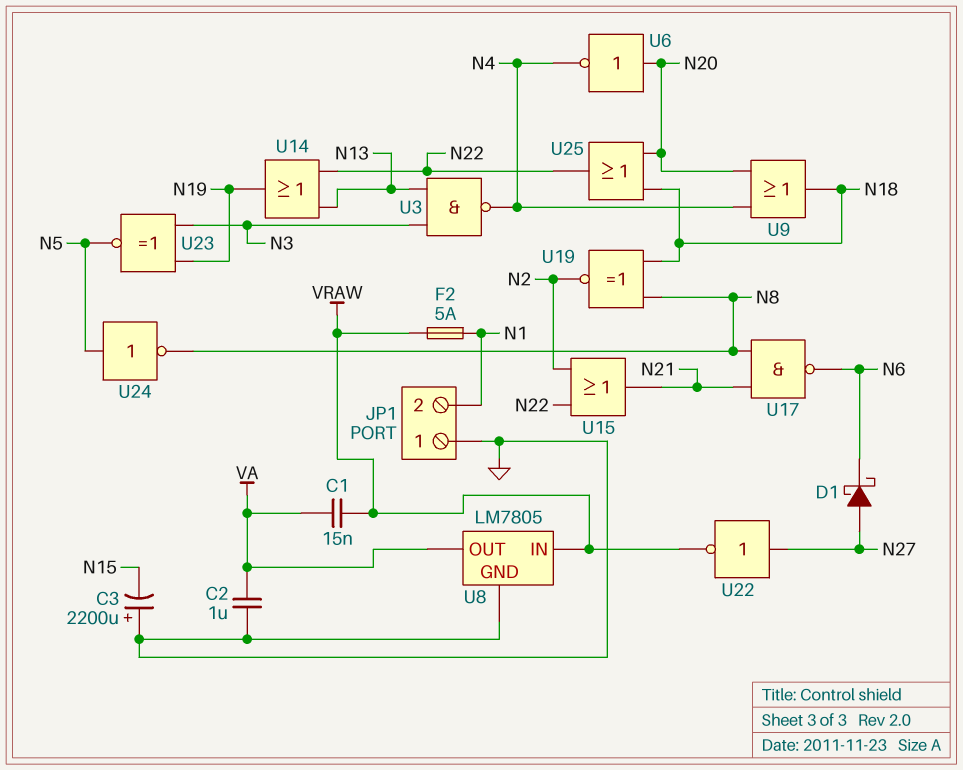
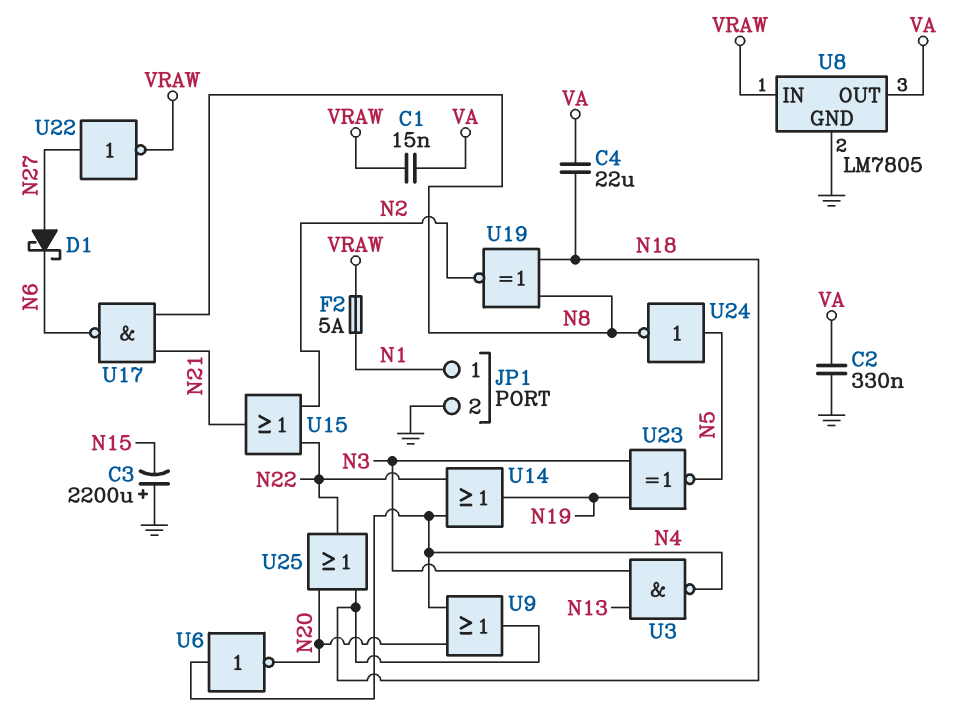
C2: 1uF (GND, VA) -> 330nF (GND, VA)
C4: none -> 22uF (N18, VA)
JP1 pin 1: GND -> N1
JP1 pin 2: N1 -> GND
U6: NOT (in N20, out N4) -> NOT (in N4, out N20)
U14: OR (in N13, in N22, out N19) -> OR (in N4, in N22, out N19)

